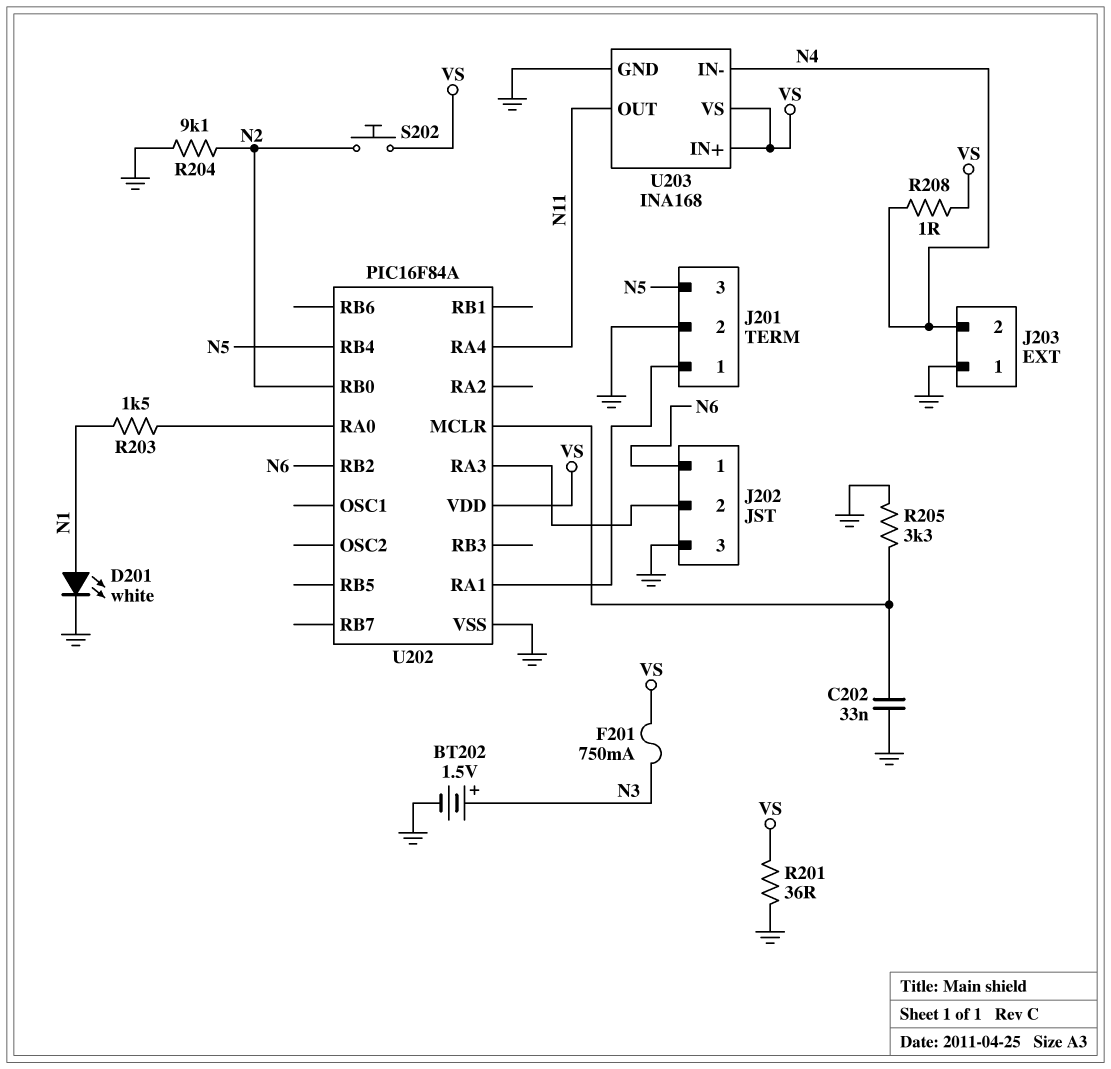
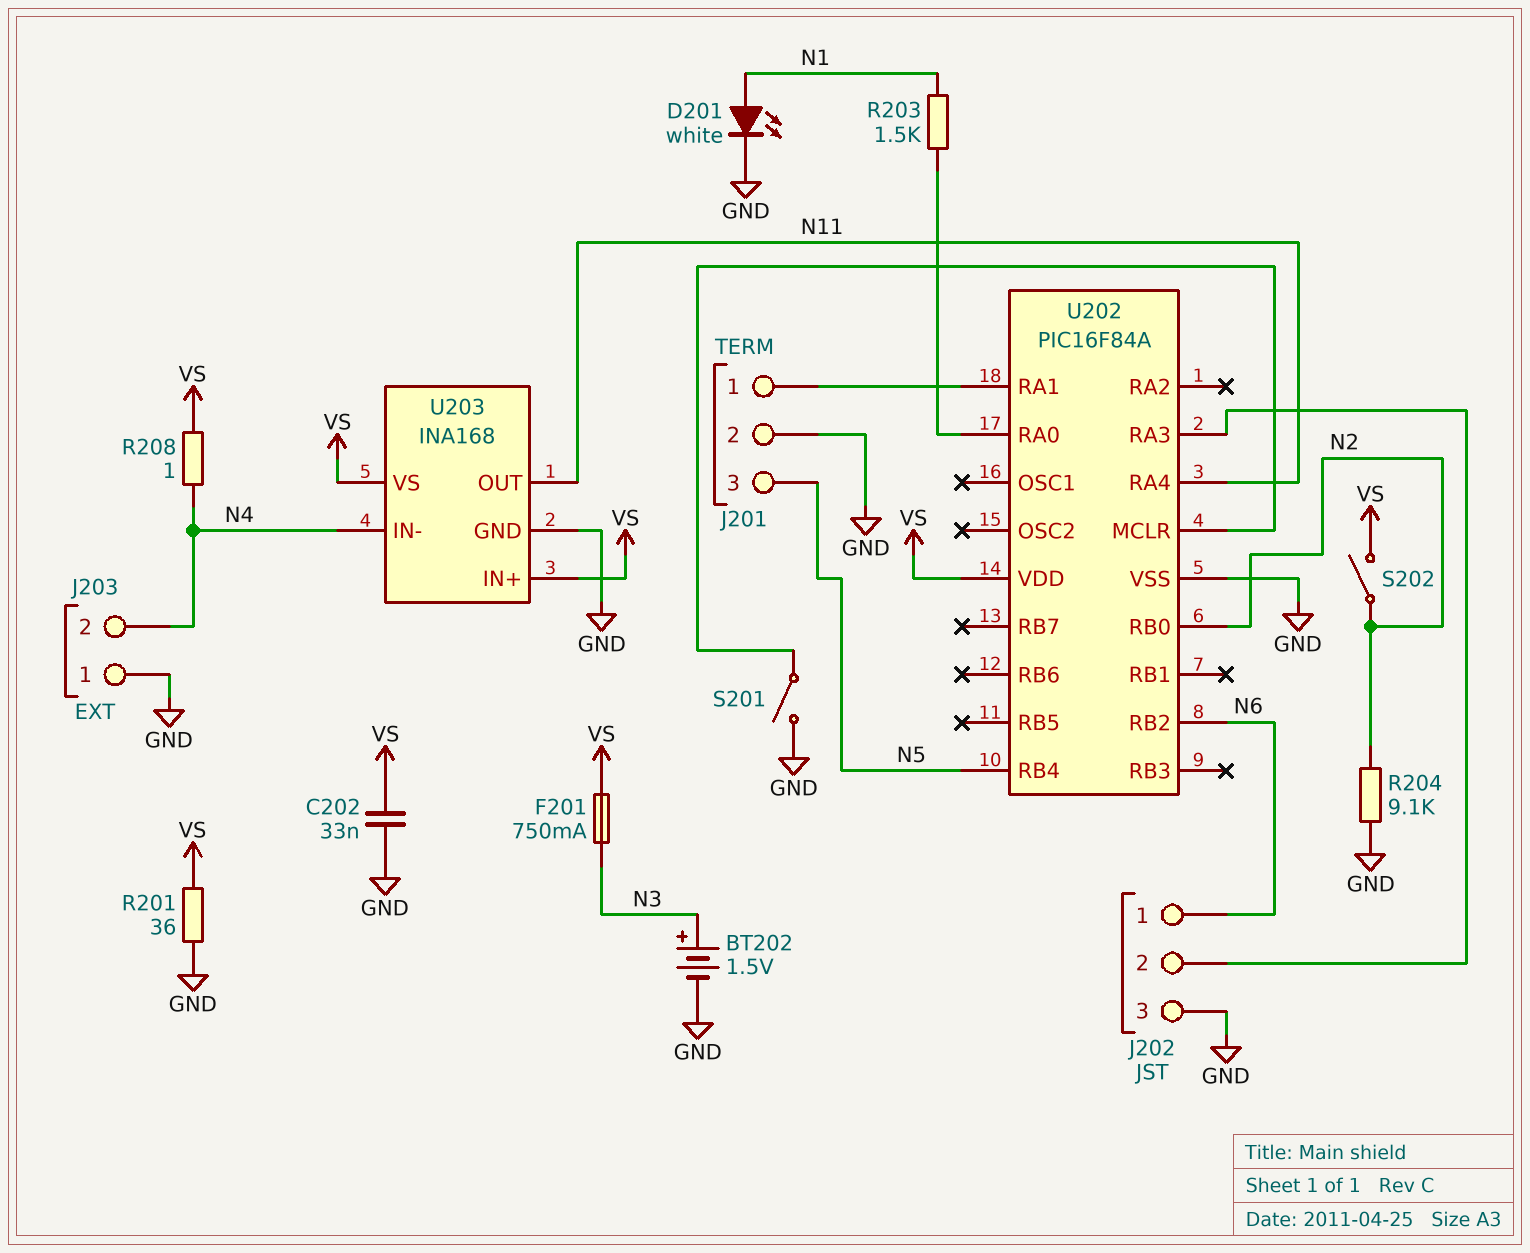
C202: 33nF (GND, U202/MCLR) -> 33nF (GND, VS)
R205: 3.3k (GND, U202/MCLR) -> none
S201: none -> switch (GND, U202/MCLR)
S202: button (N2, VS) -> switch (N2, VS)

